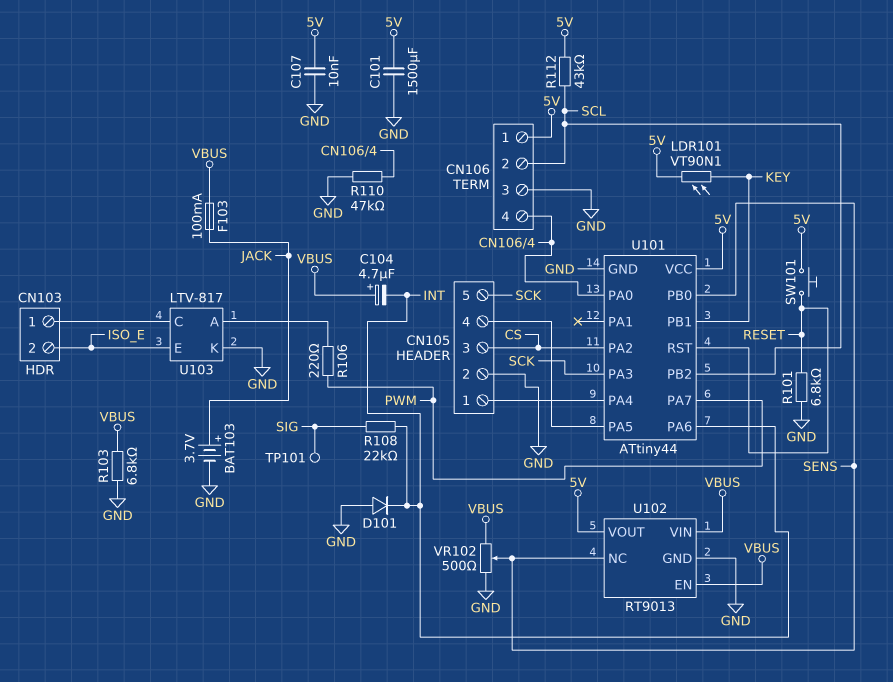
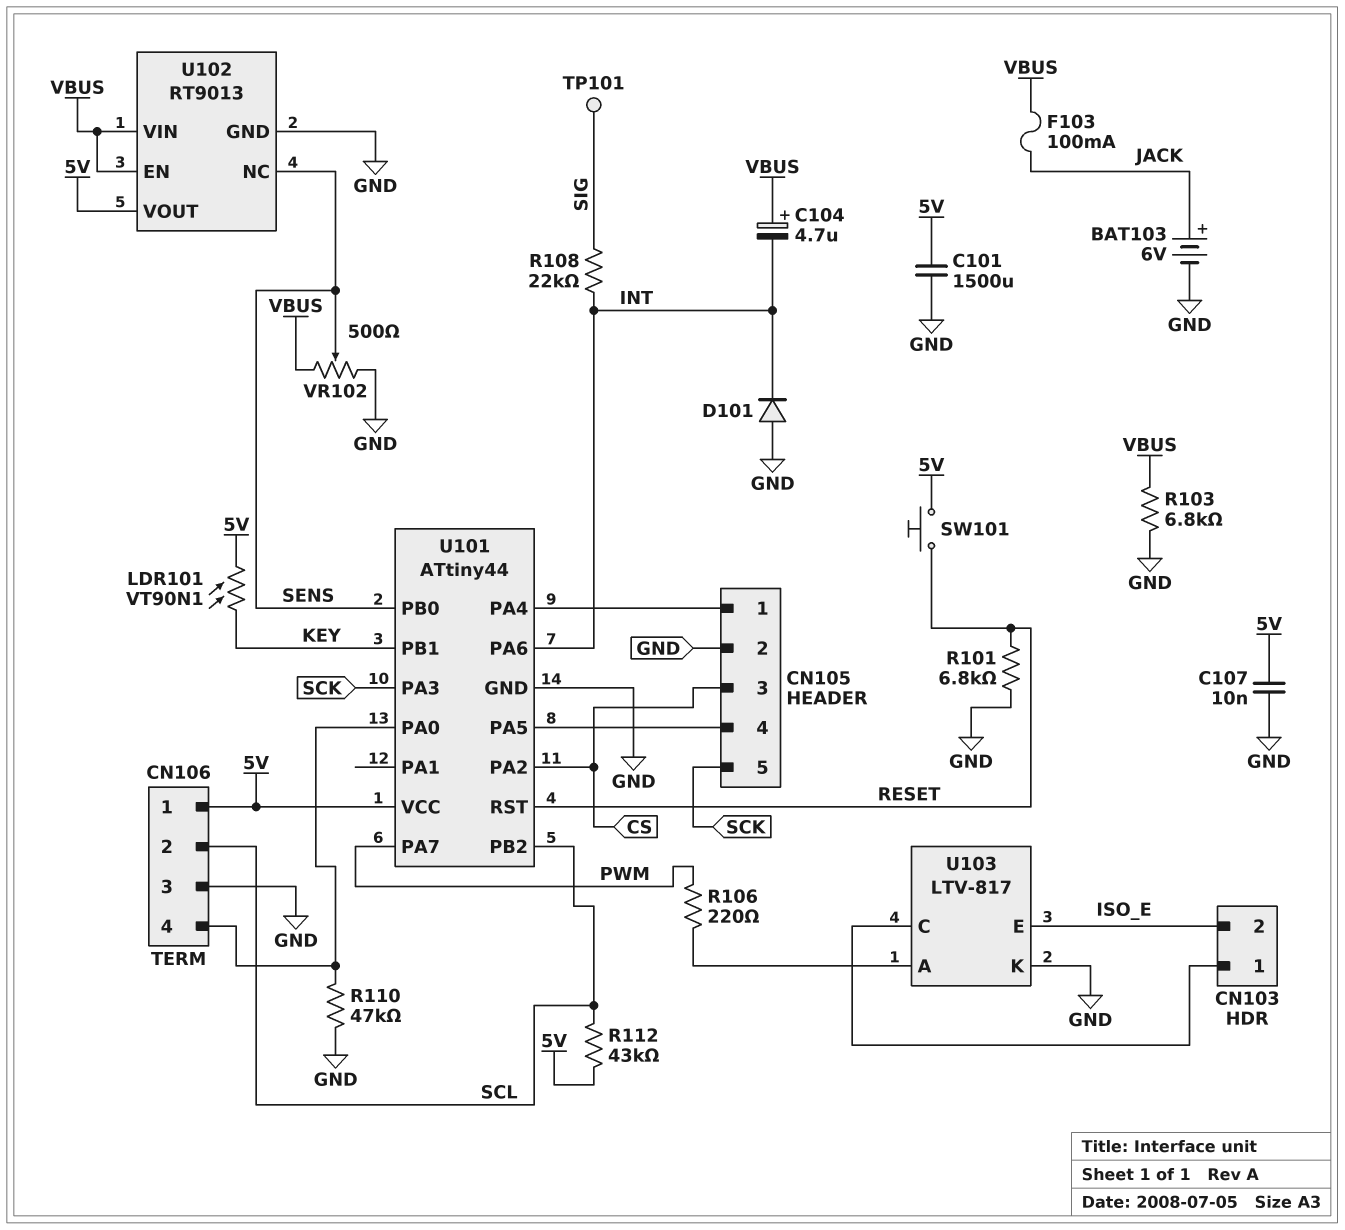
BAT103: 3.7V (plus JACK, minus GND) -> 6V (plus JACK, minus GND)

